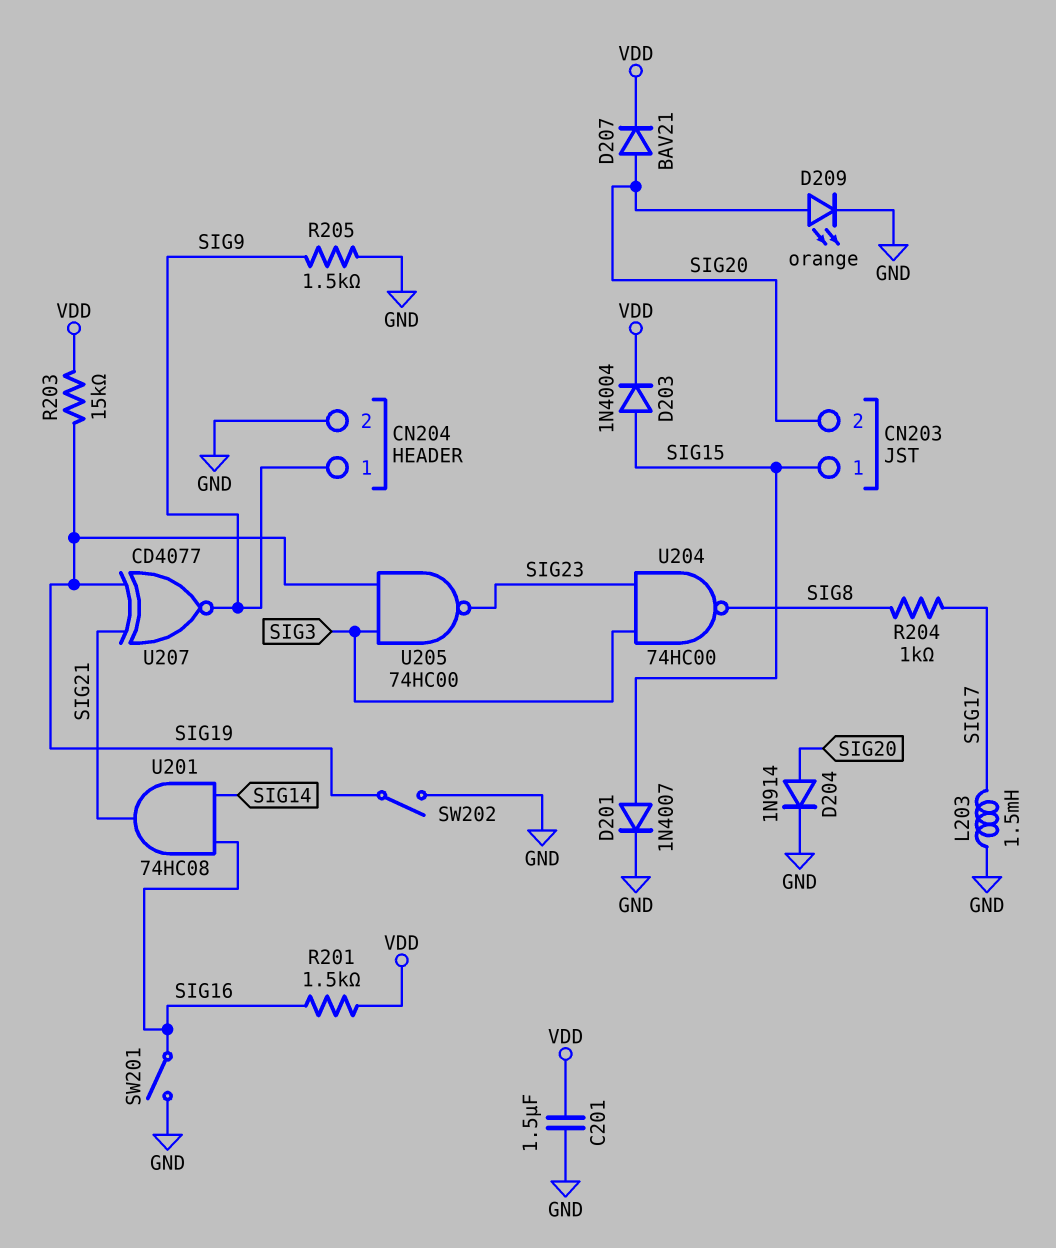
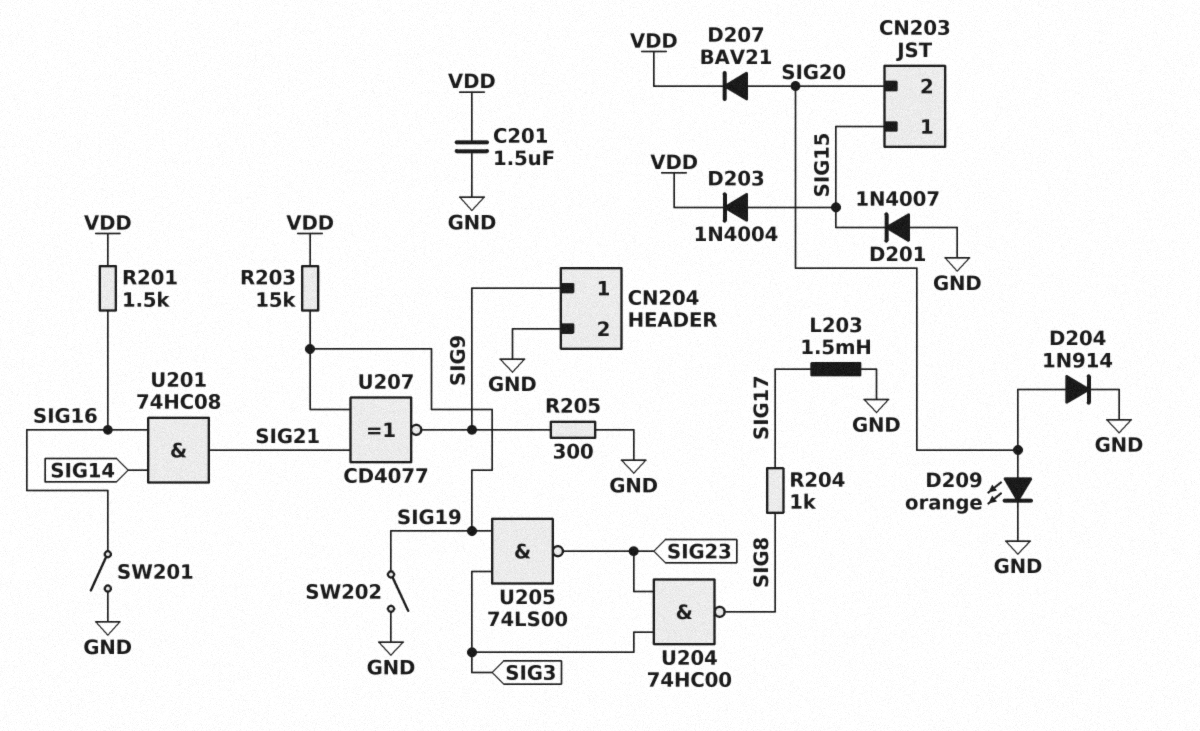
D201: diode 1N4007 (A SIG15, K GND) -> diode 1N4007 (A GND, K SIG15)
R205: 1.5k (GND, SIG9) -> 300 (GND, SIG9)
U205: NAND 74HC00 (in SIG3, in SIG19, out SIG23) -> NAND 74LS00 (in SIG3, in SIG19, out SIG23)

